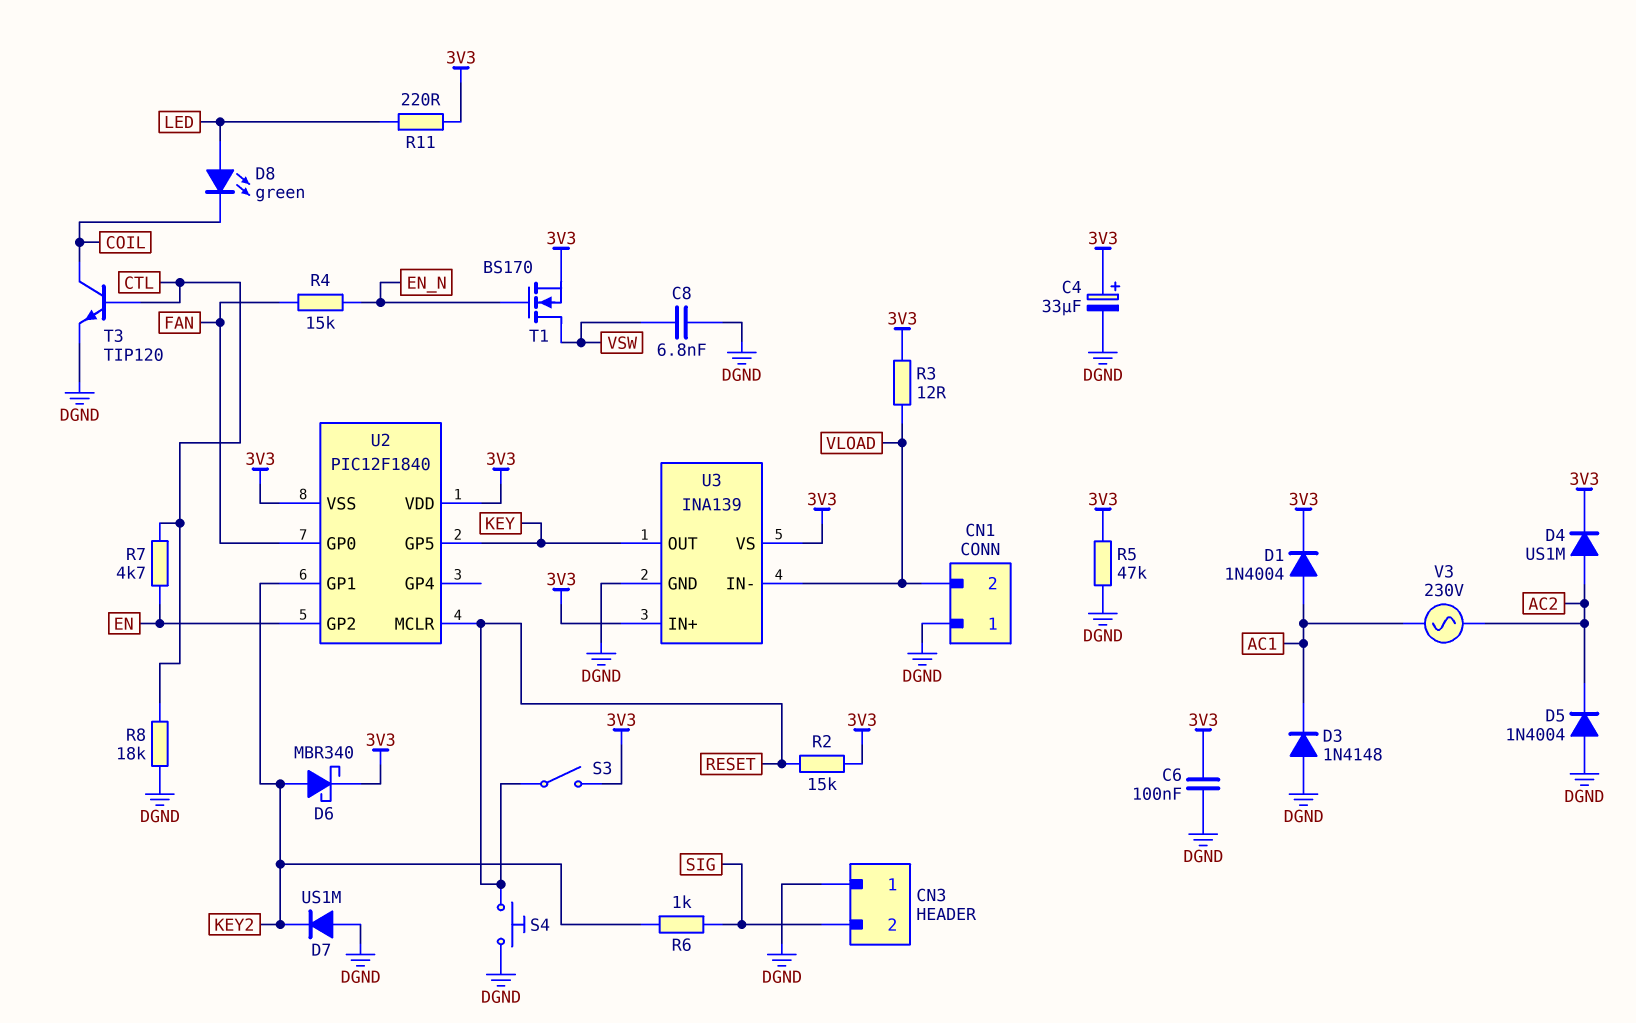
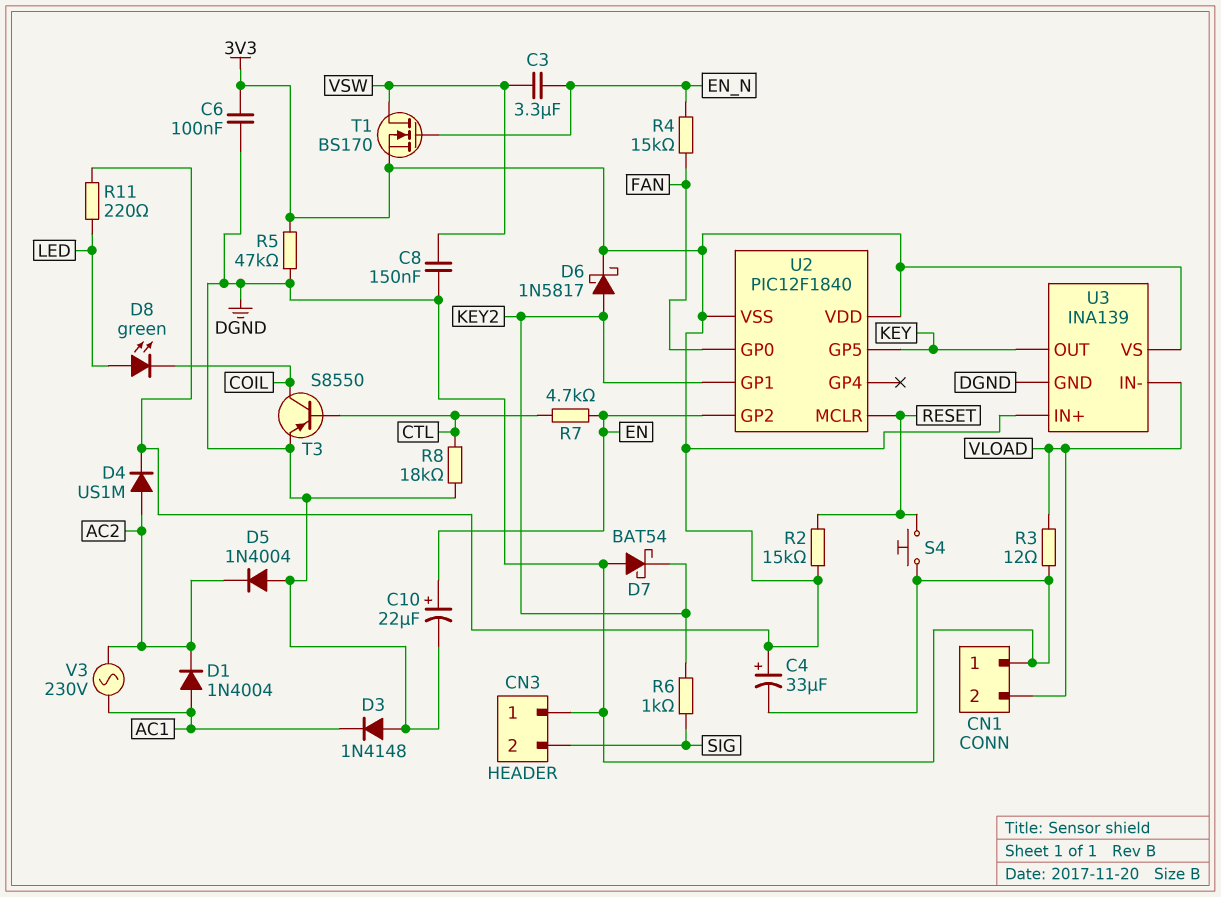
C3: none -> 3.3uF (EN_N, VSW)
C8: 6.8nF (DGND, VSW) -> 150nF (DGND, VSW)
C10: none -> 22uF (plus EN, minus DGND)
D1: diode 1N4004 (A AC1, K 3V3) -> diode 1N4004 (A AC1, K AC2)
D6: schottky MBR340 (A KEY2, K 3V3) -> schottky 1N5817 (A KEY2, K 3V3)
D7: diode US1M (A DGND, K KEY2) -> schottky BAT54 (A DGND, K KEY2)
R3: 12 (3V3, VLOAD) -> 12 (DGND, VLOAD)
S3: switch (3V3, RESET) -> none
T3: NPN TIP120 (B CTL, C COIL, E DGND) -> PNP S8550 (B CTL, C COIL, E DGND)

